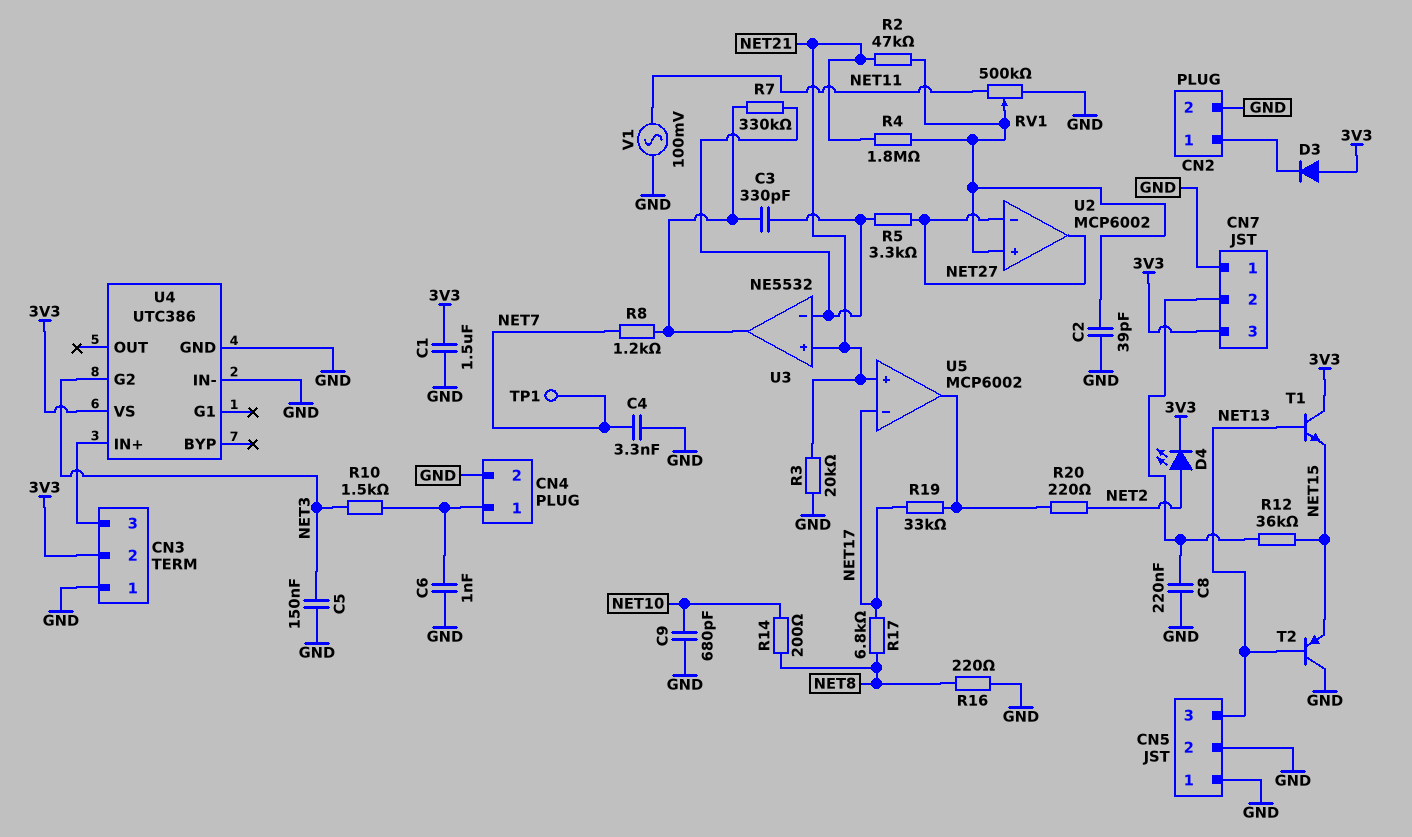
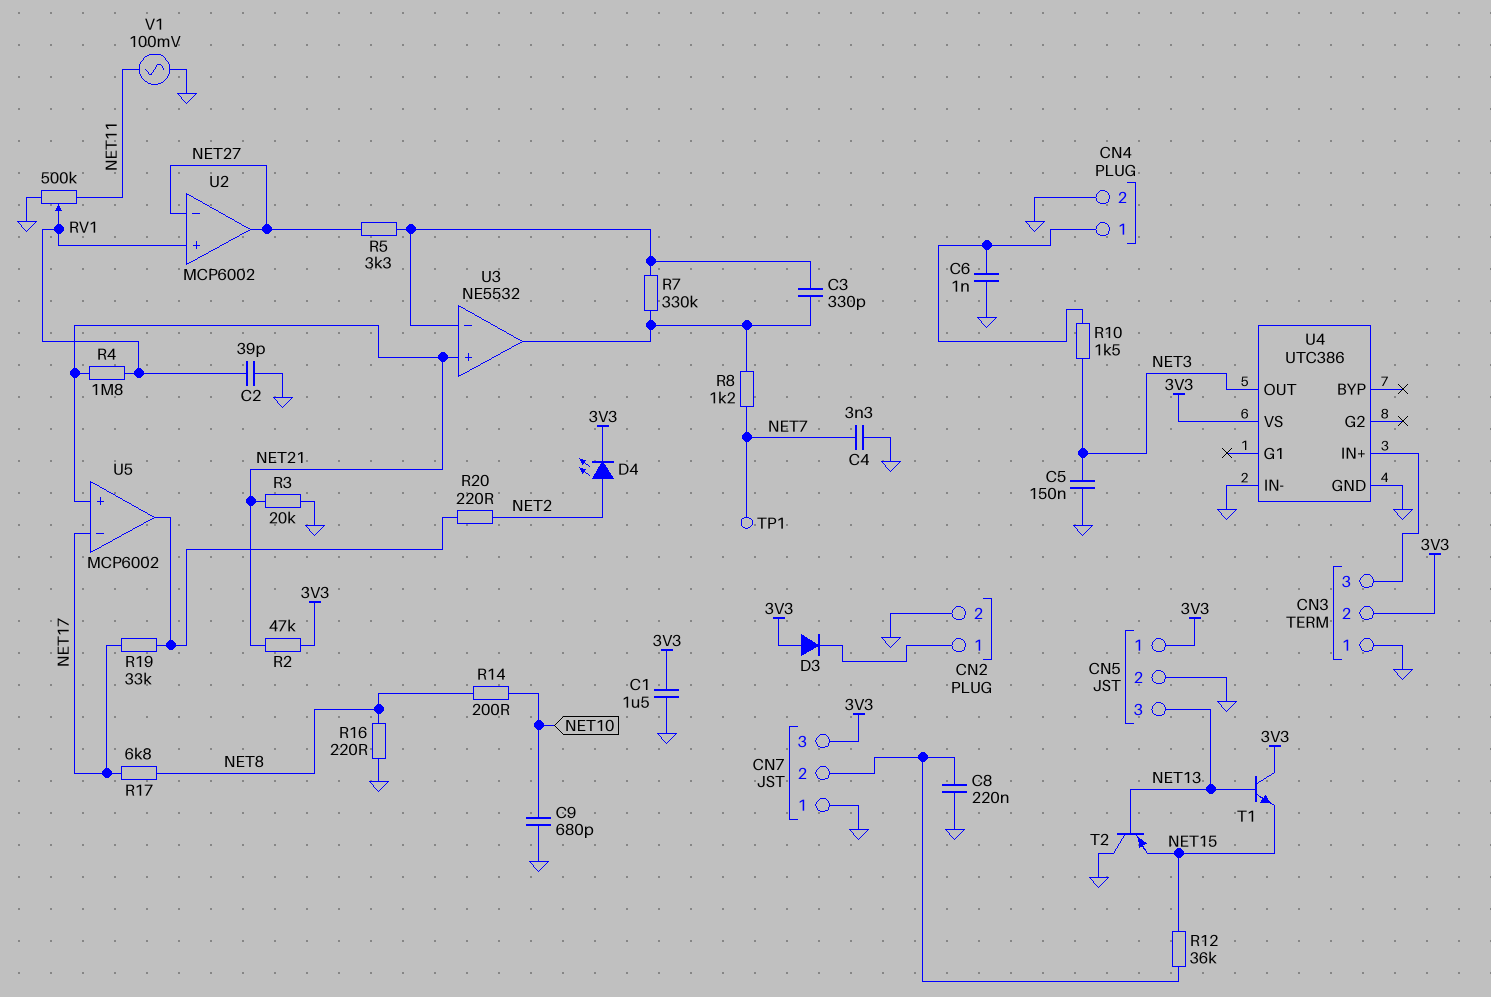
CN5 pin 1: GND -> 3V3
R2: 47k (NET21, U2/in+) -> 47k (3V3, NET21)
U4 pin G2: NET3 -> none
U4 pin OUT: none -> NET3

